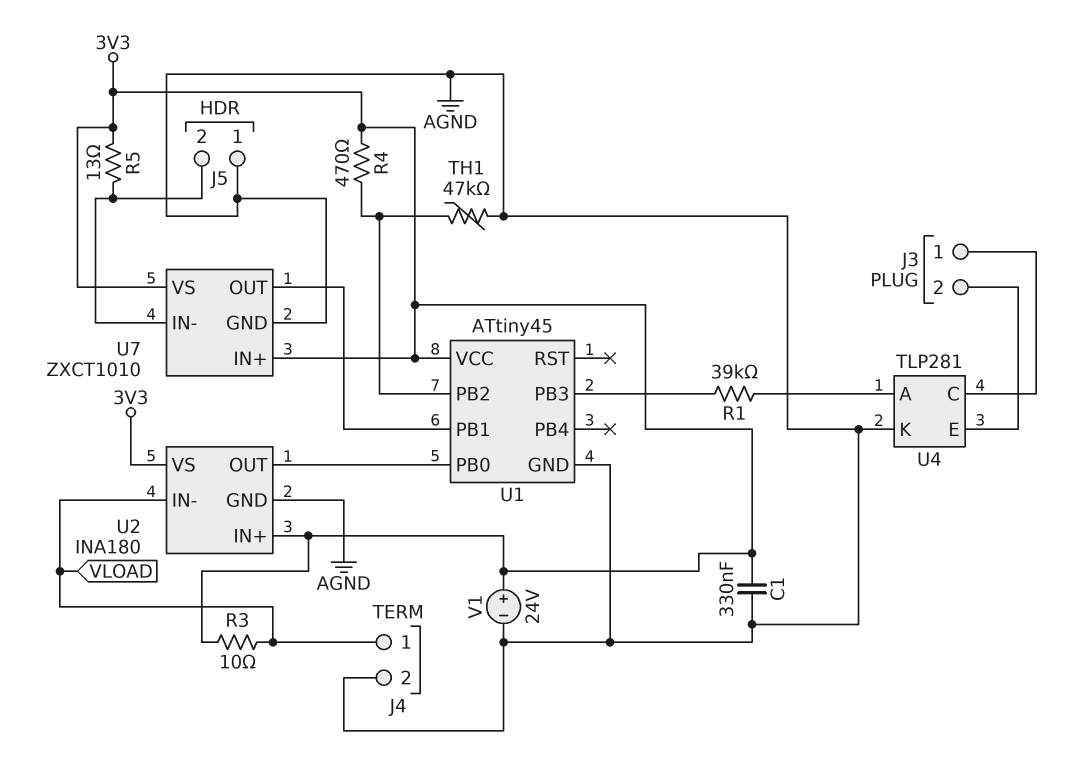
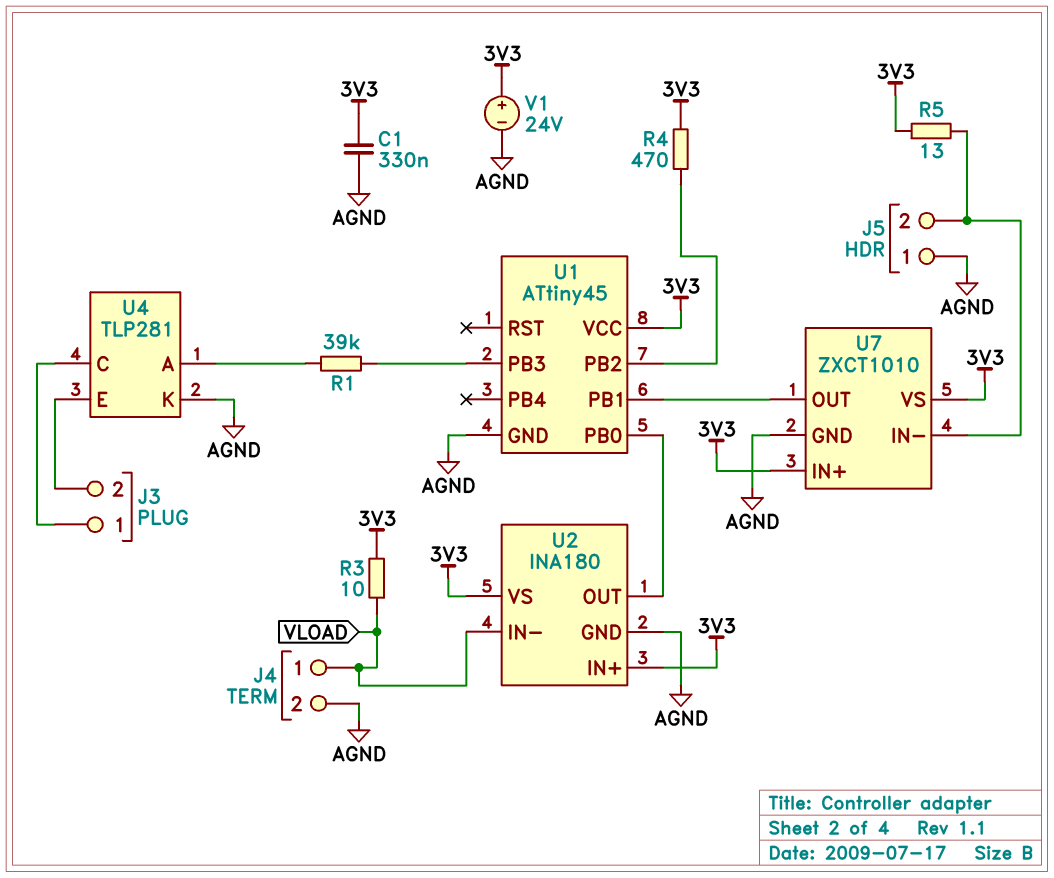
TH1: 47k (AGND, U1/PB2) -> none

